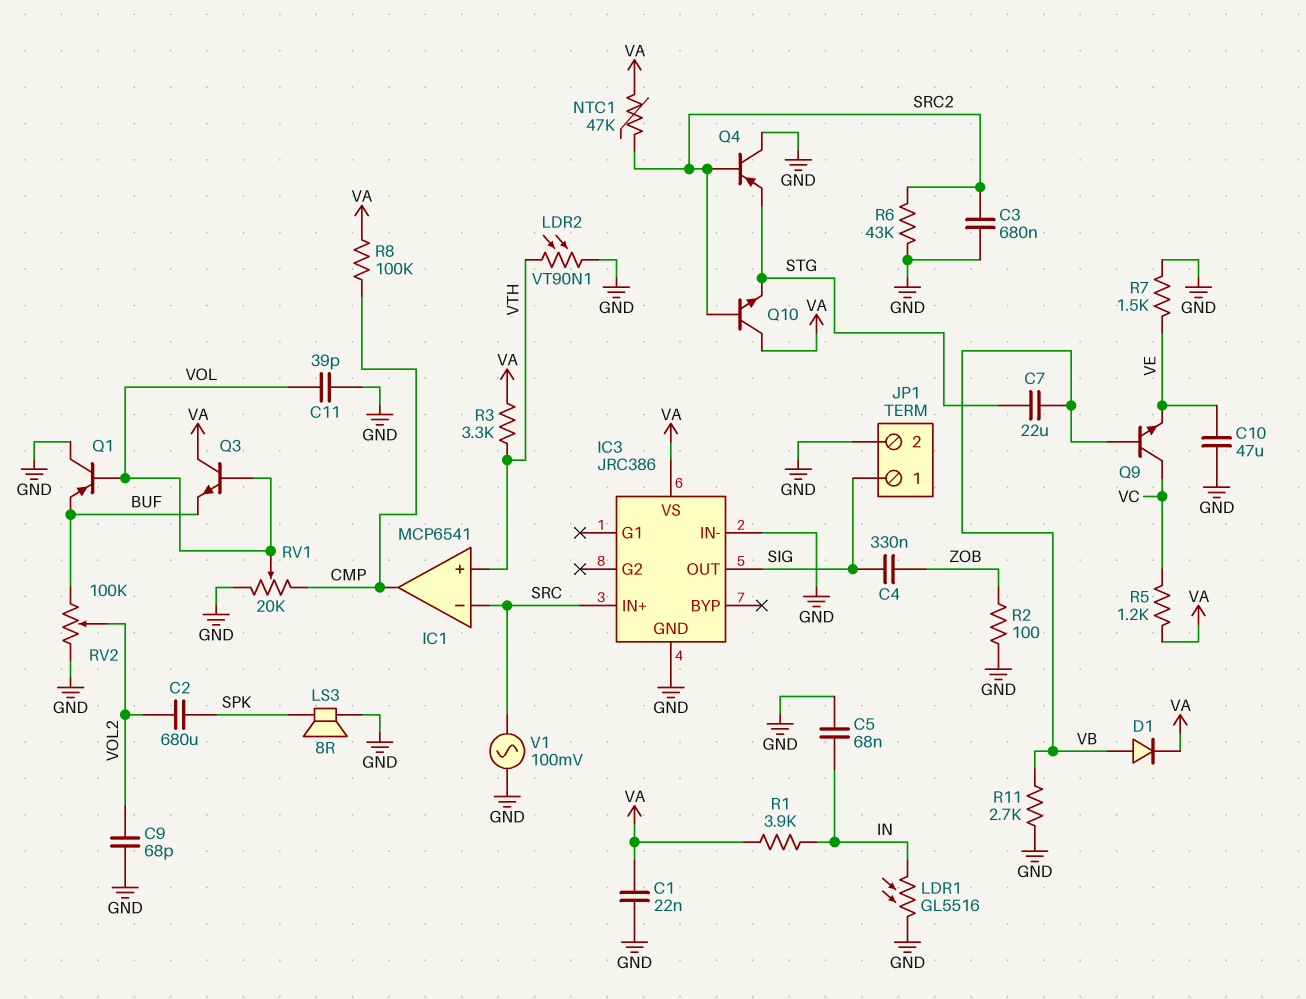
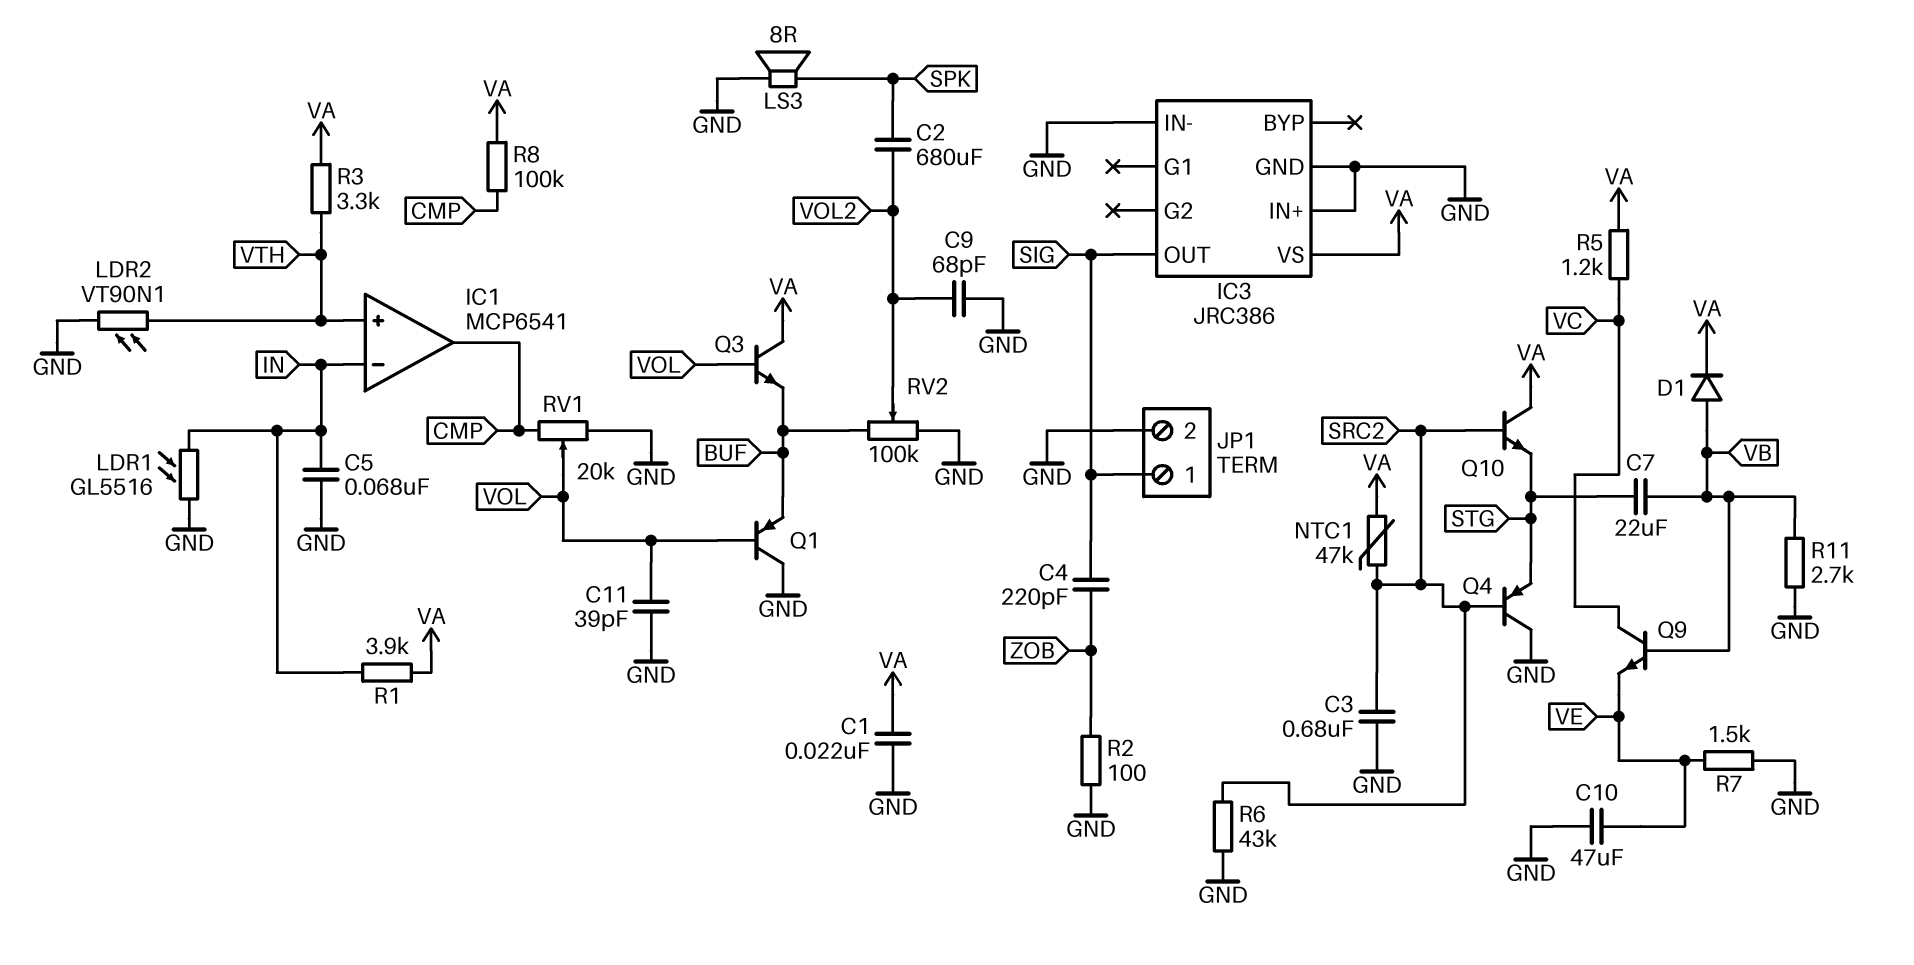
C4: 330nF (SIG, ZOB) -> 220pF (SIG, ZOB)
IC1 pin in-: SRC -> IN
IC3 pin IN+: SRC -> GND
V1: AC 100mV (GND, SRC) -> none

